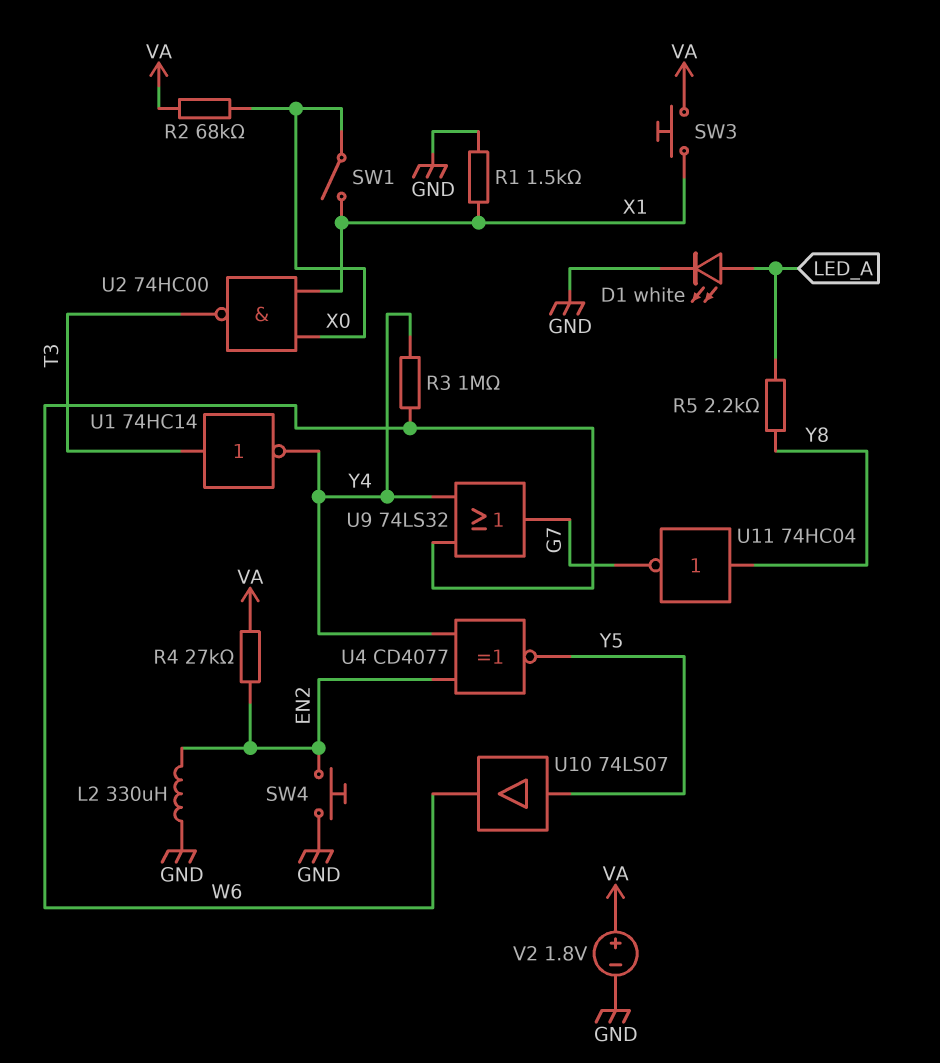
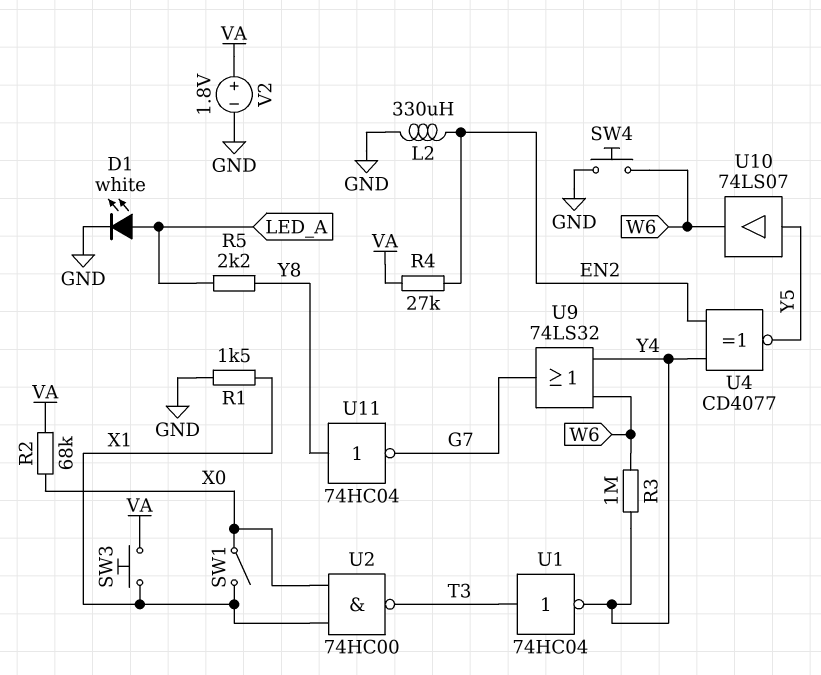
SW4: button (EN2, GND) -> button (GND, W6)
U1: NOT 74HC14 (in T3, out Y4) -> NOT 74HC04 (in T3, out Y4)

